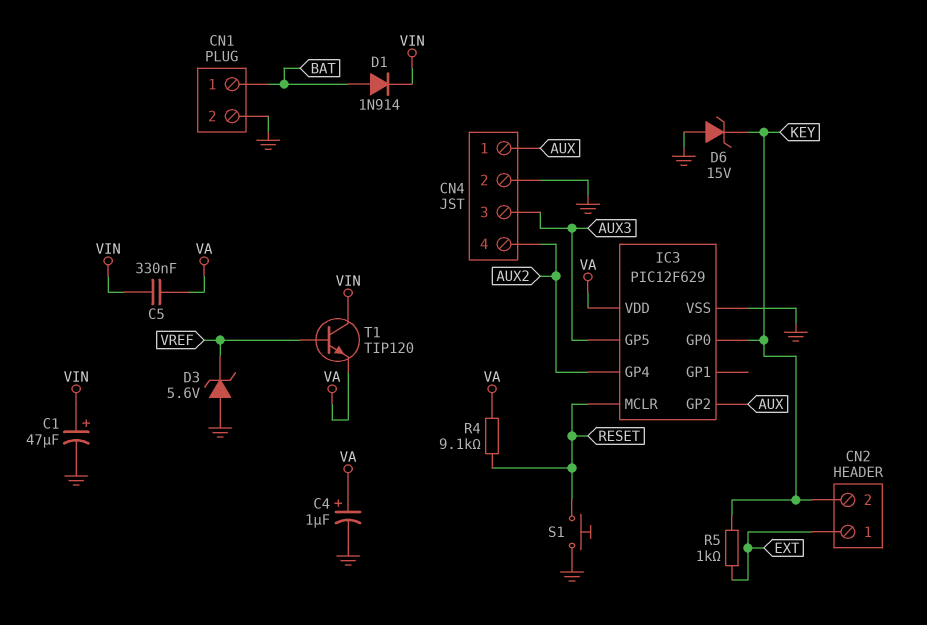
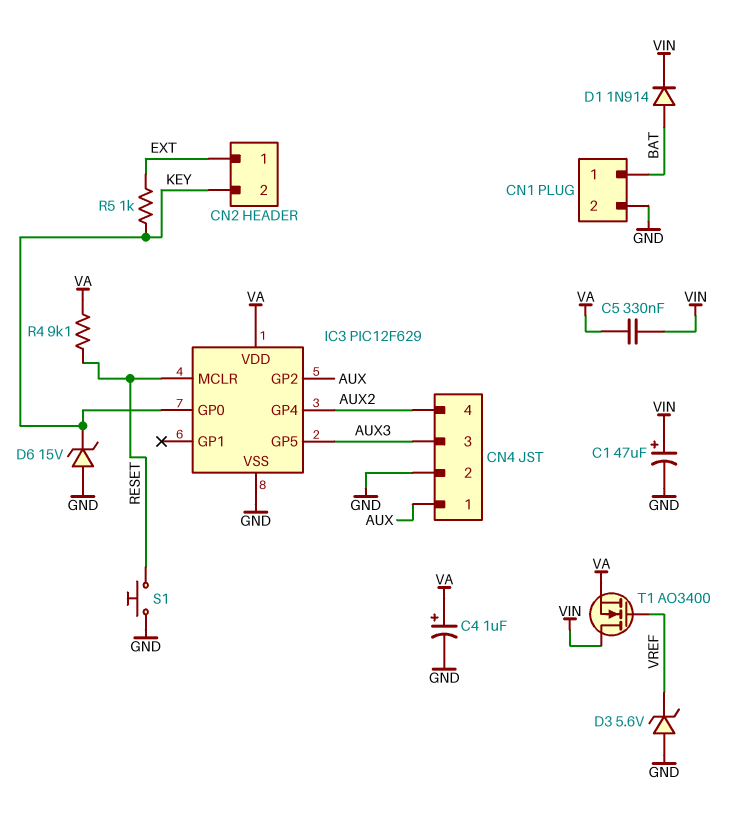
T1: NPN TIP120 (B VREF, C VIN, E VA) -> NMOS AO3400 (G VREF, D VIN, S VA)

